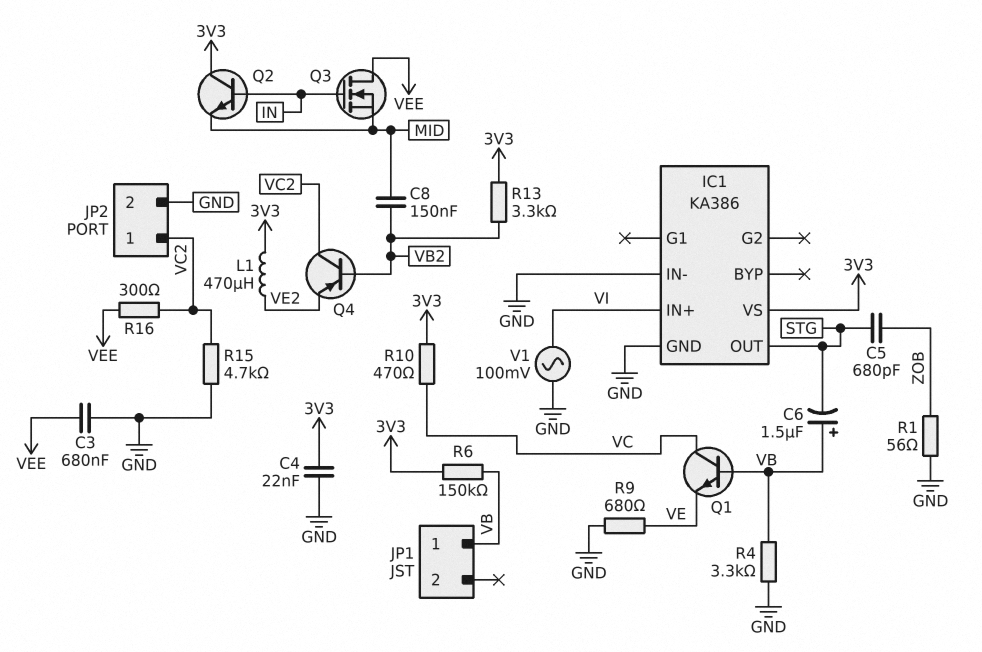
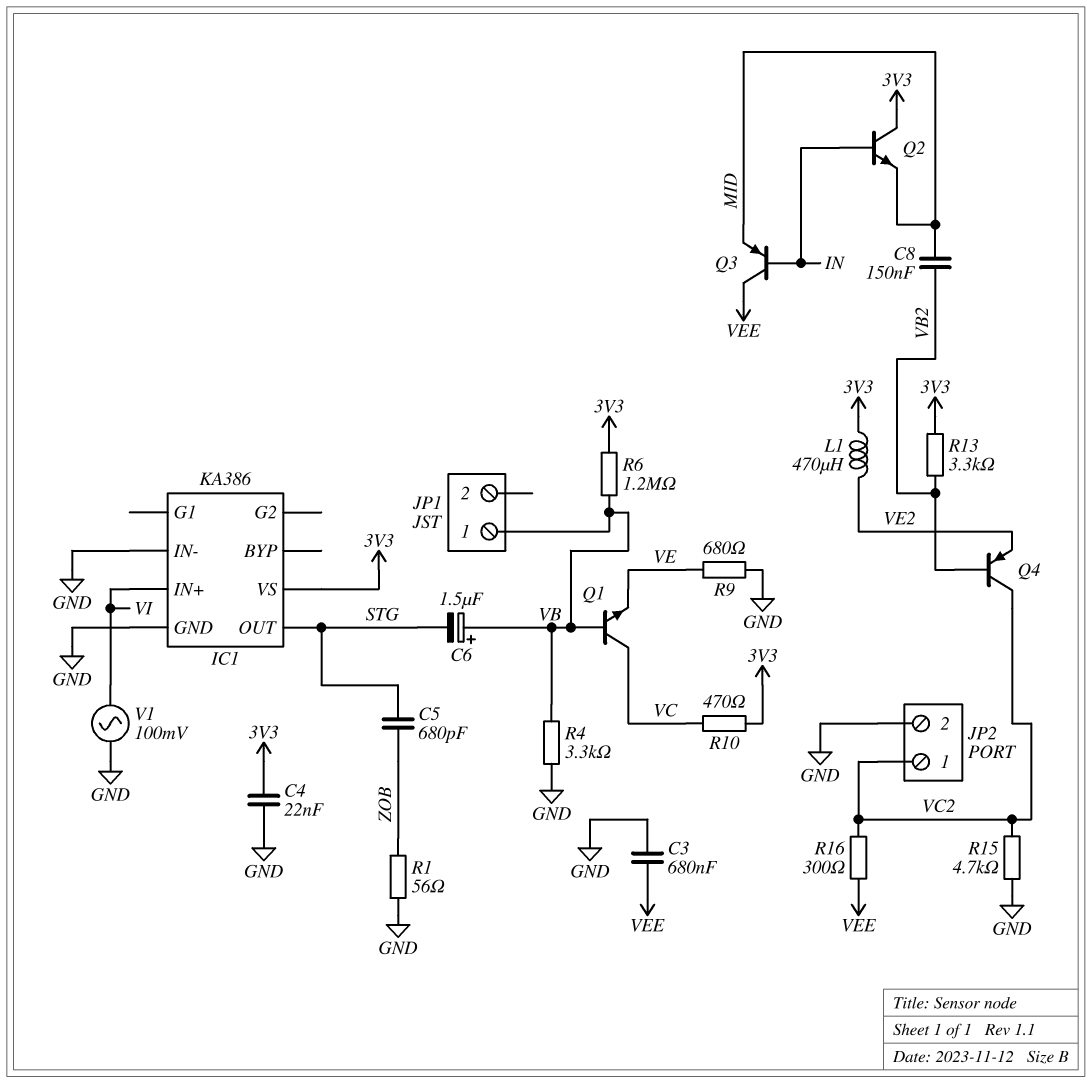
Q3: NMOS (G IN, D VEE, S MID) -> PNP (B IN, C VEE, E MID)
R6: 150k (3V3, VB) -> 1.2M (3V3, VB)

